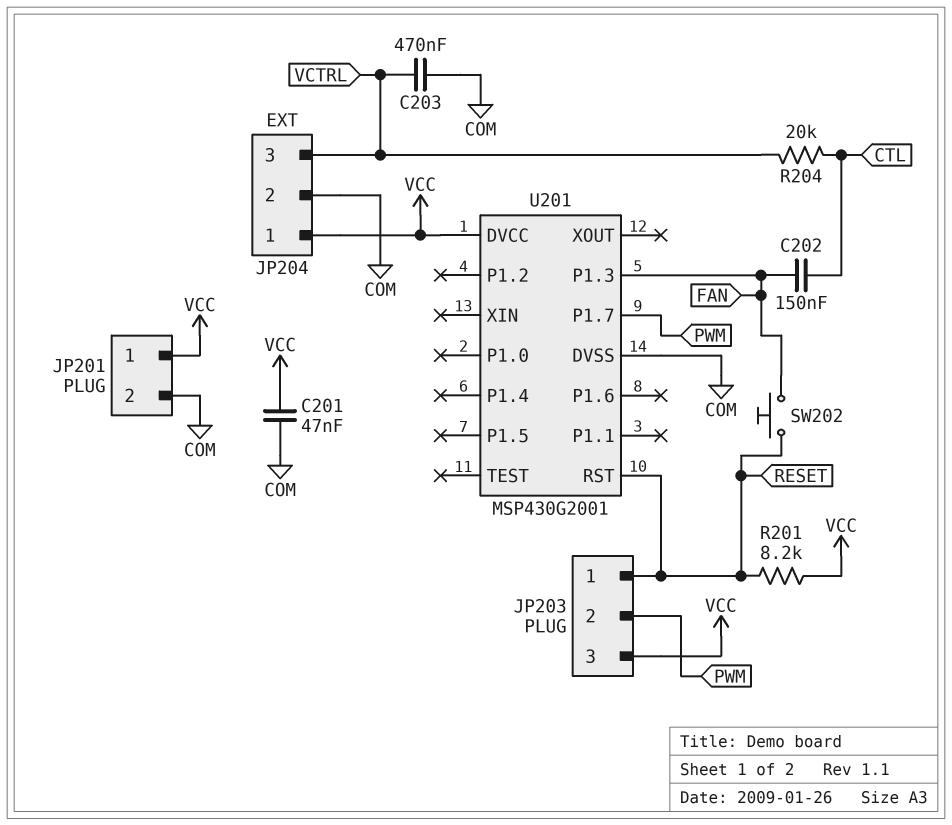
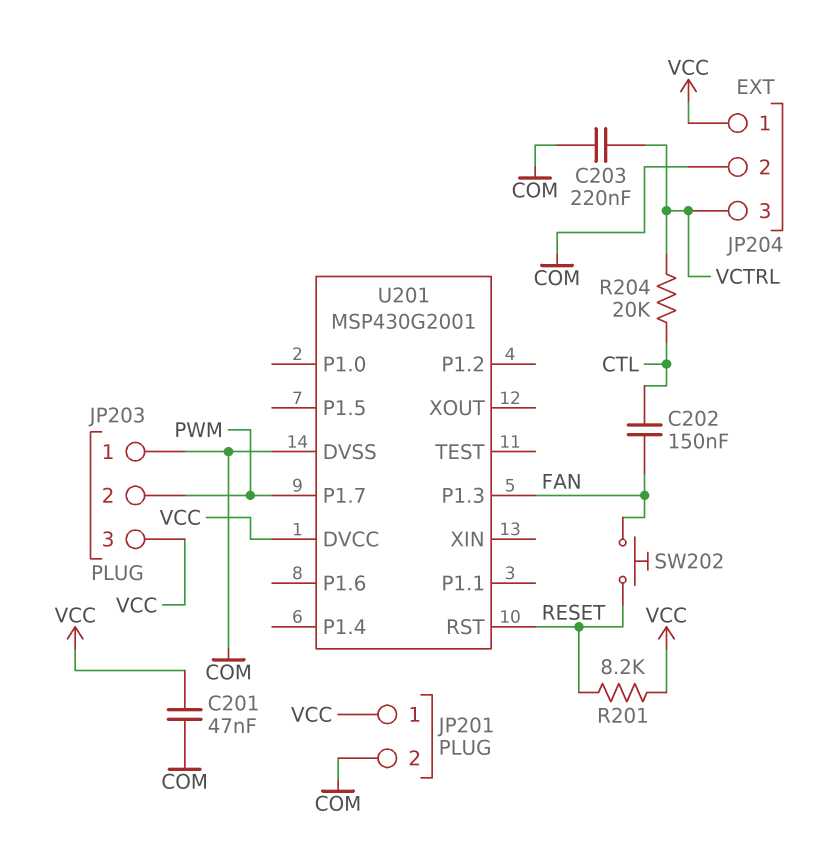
C203: 470nF (COM, VCTRL) -> 220nF (COM, VCTRL)
JP203 pin 1: RESET -> COM

